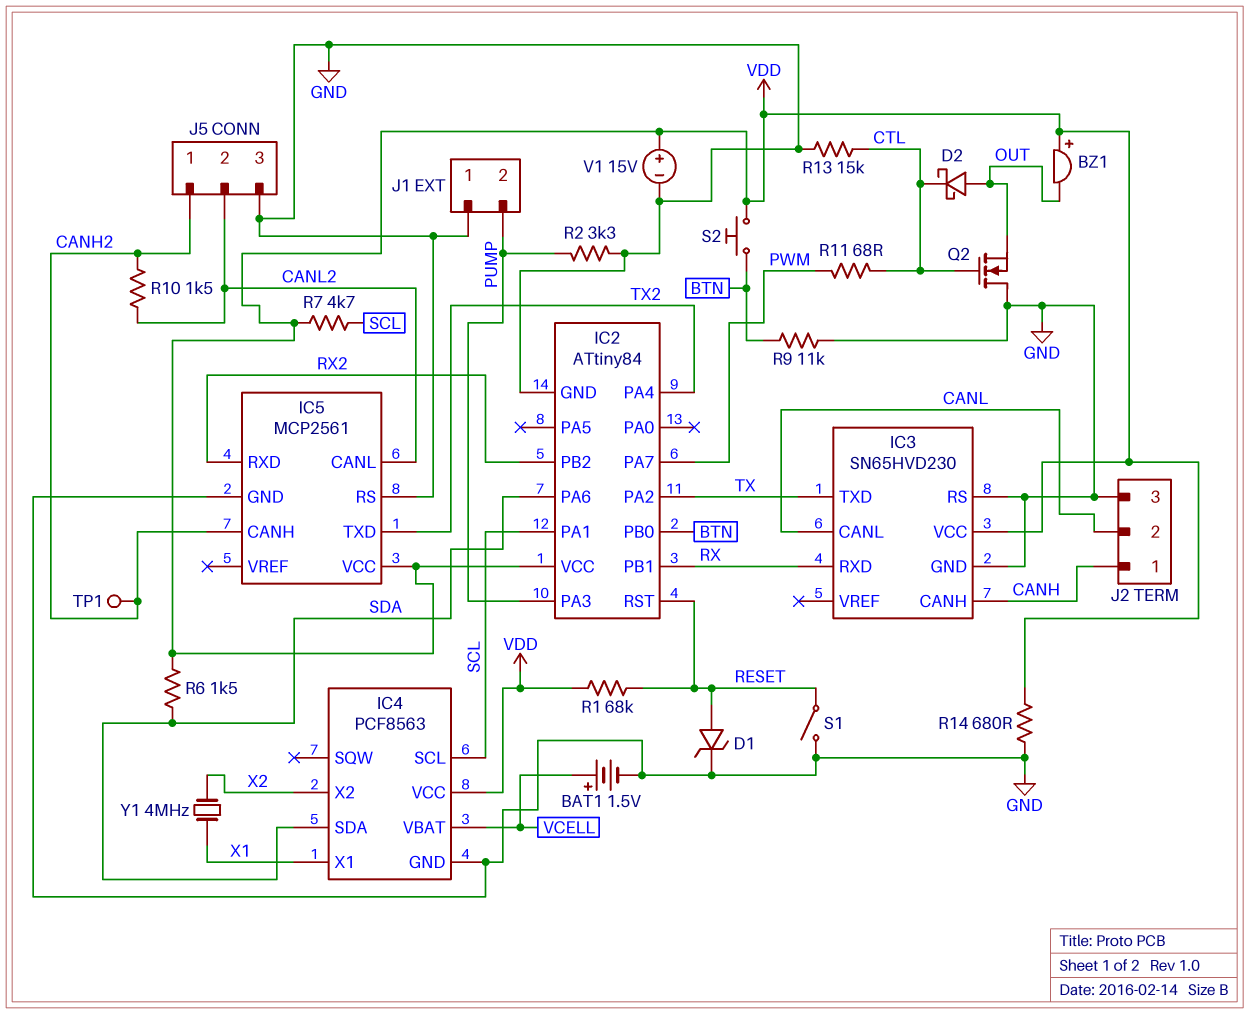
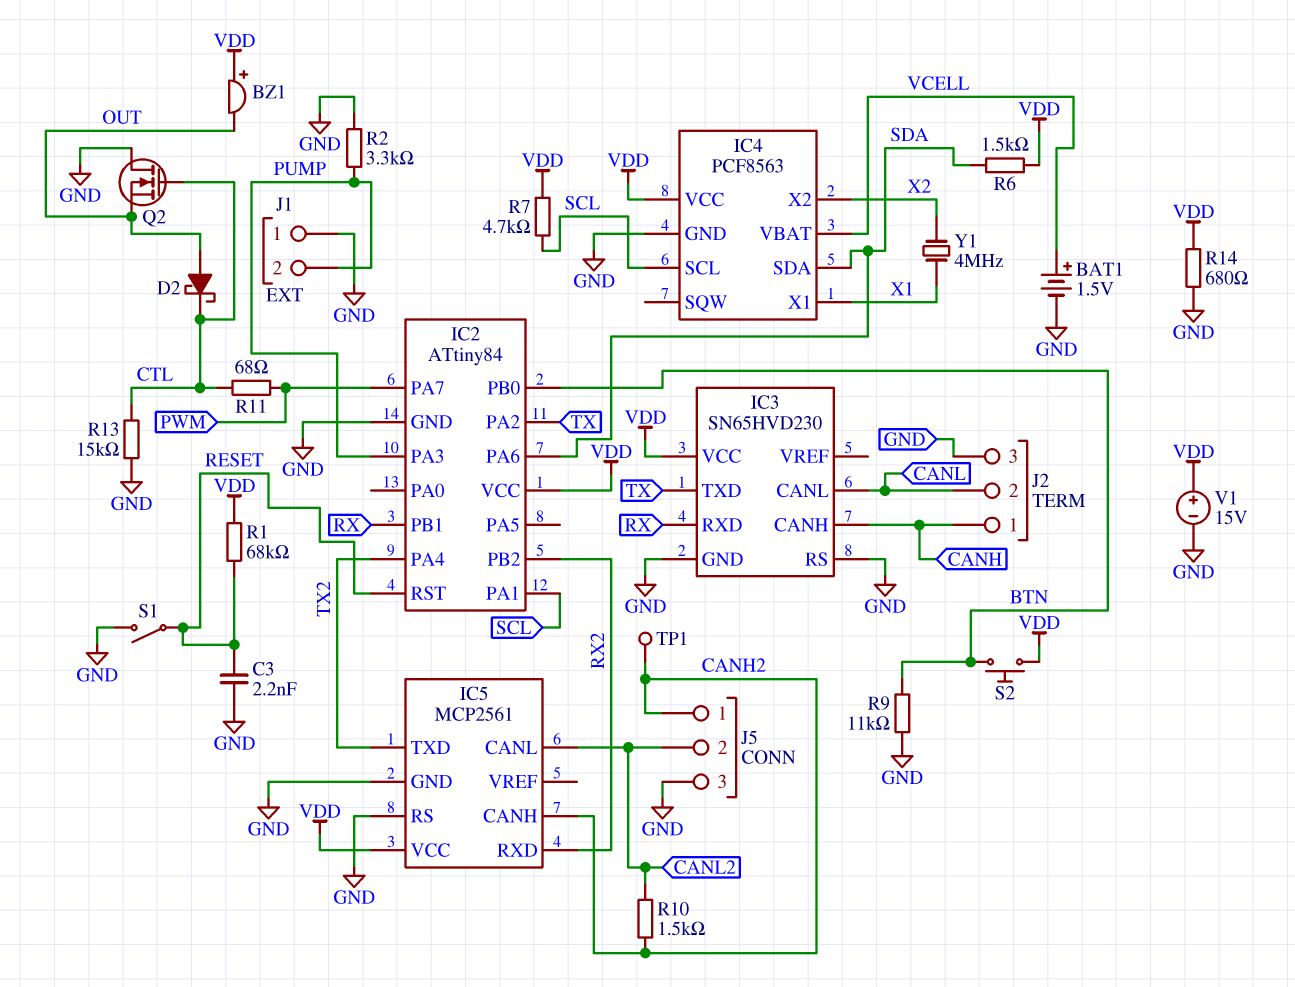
C3: none -> 2.2nF (GND, RESET)
D1: zener (A RESET, K GND) -> none

